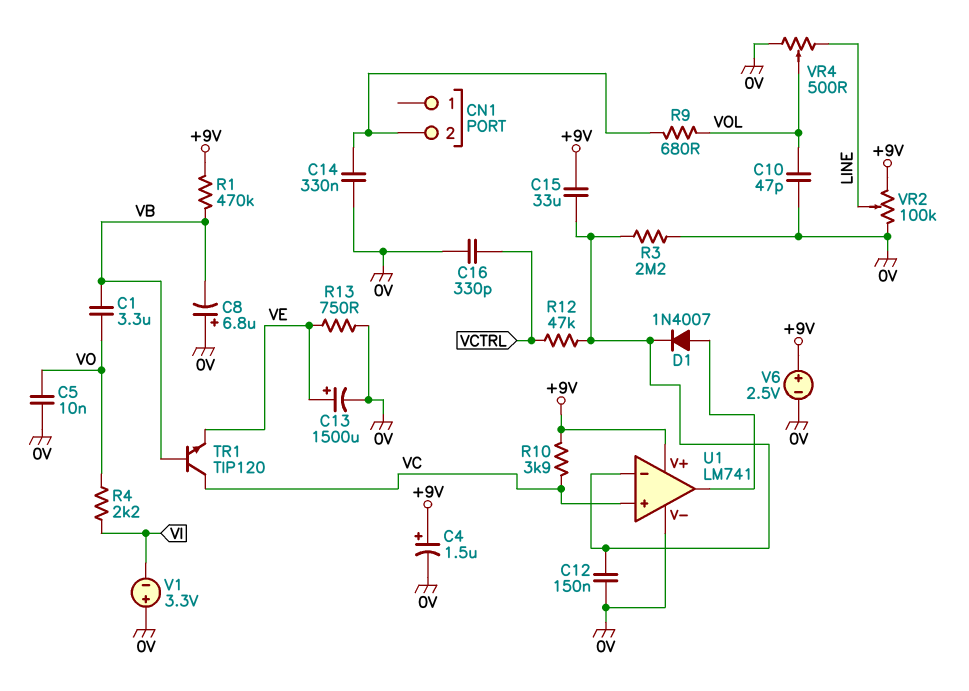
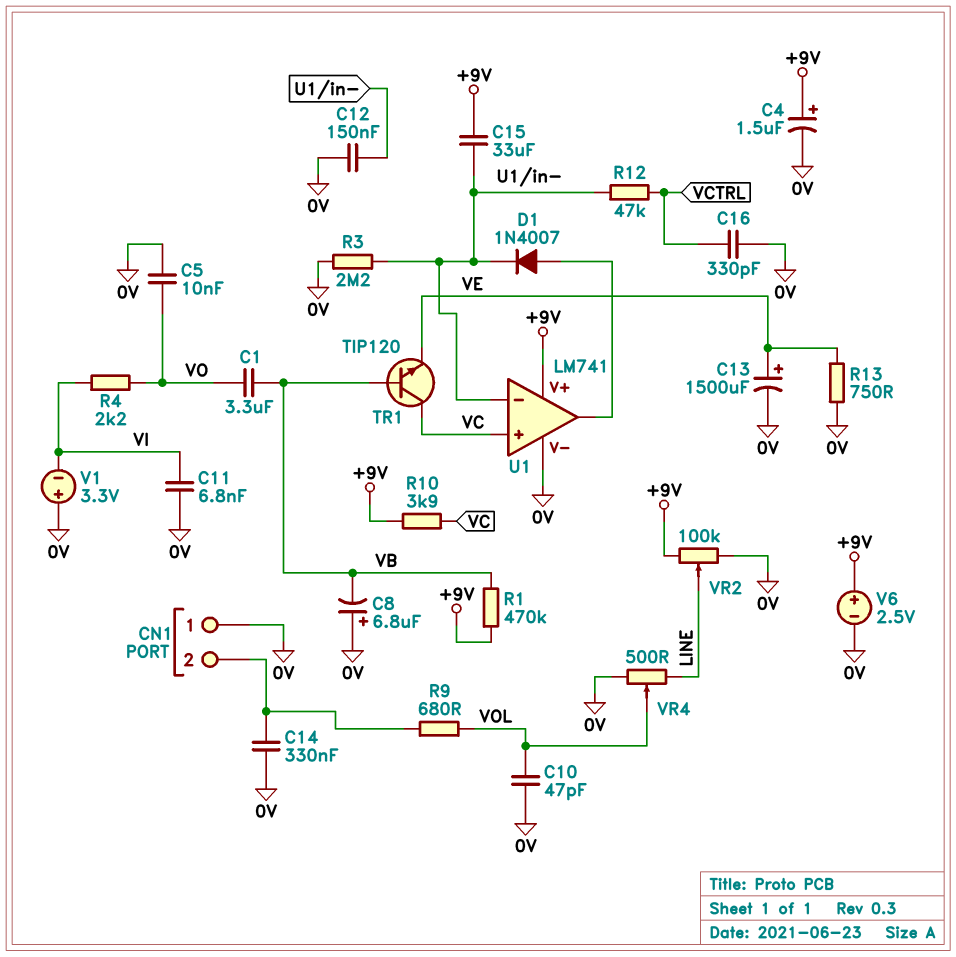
C11: none -> 6.8nF (0V, VI)
CN1 pin 1: none -> 0V

